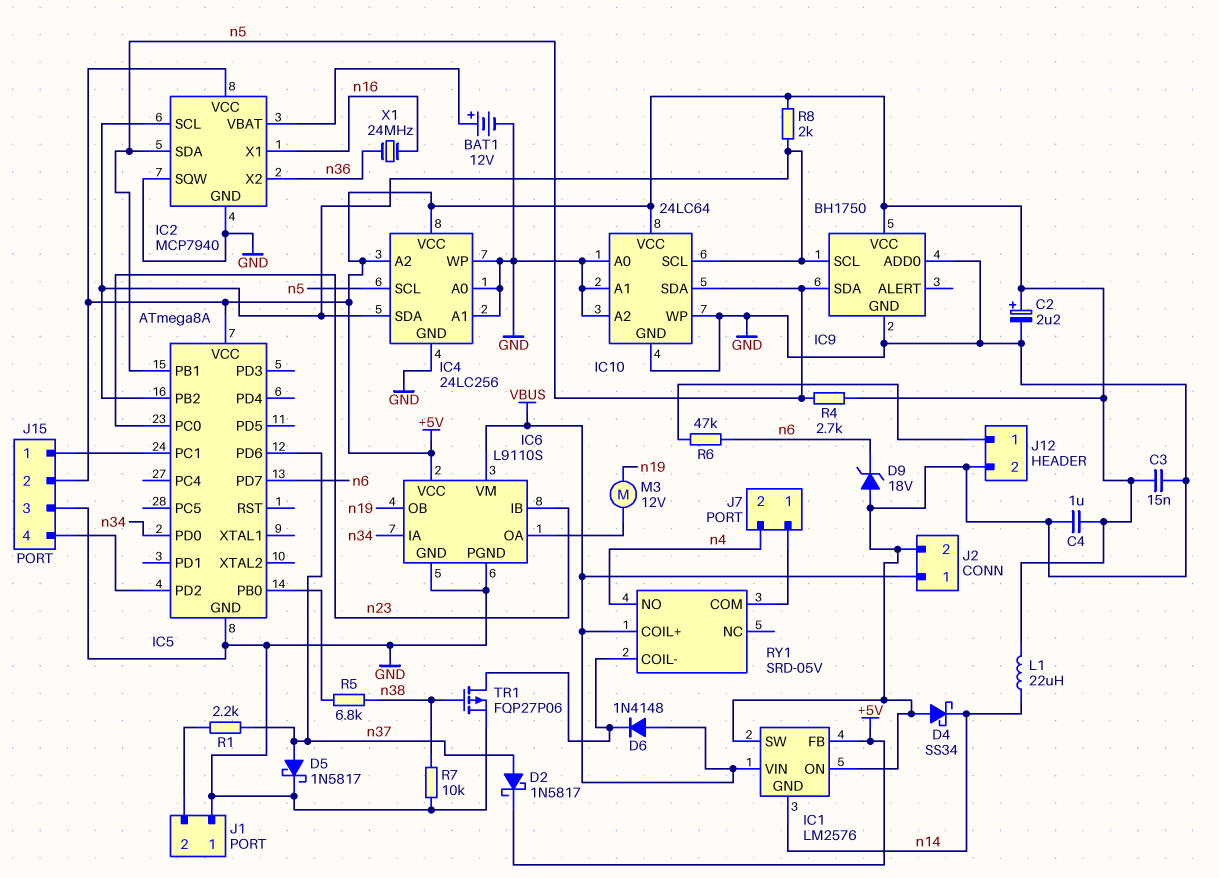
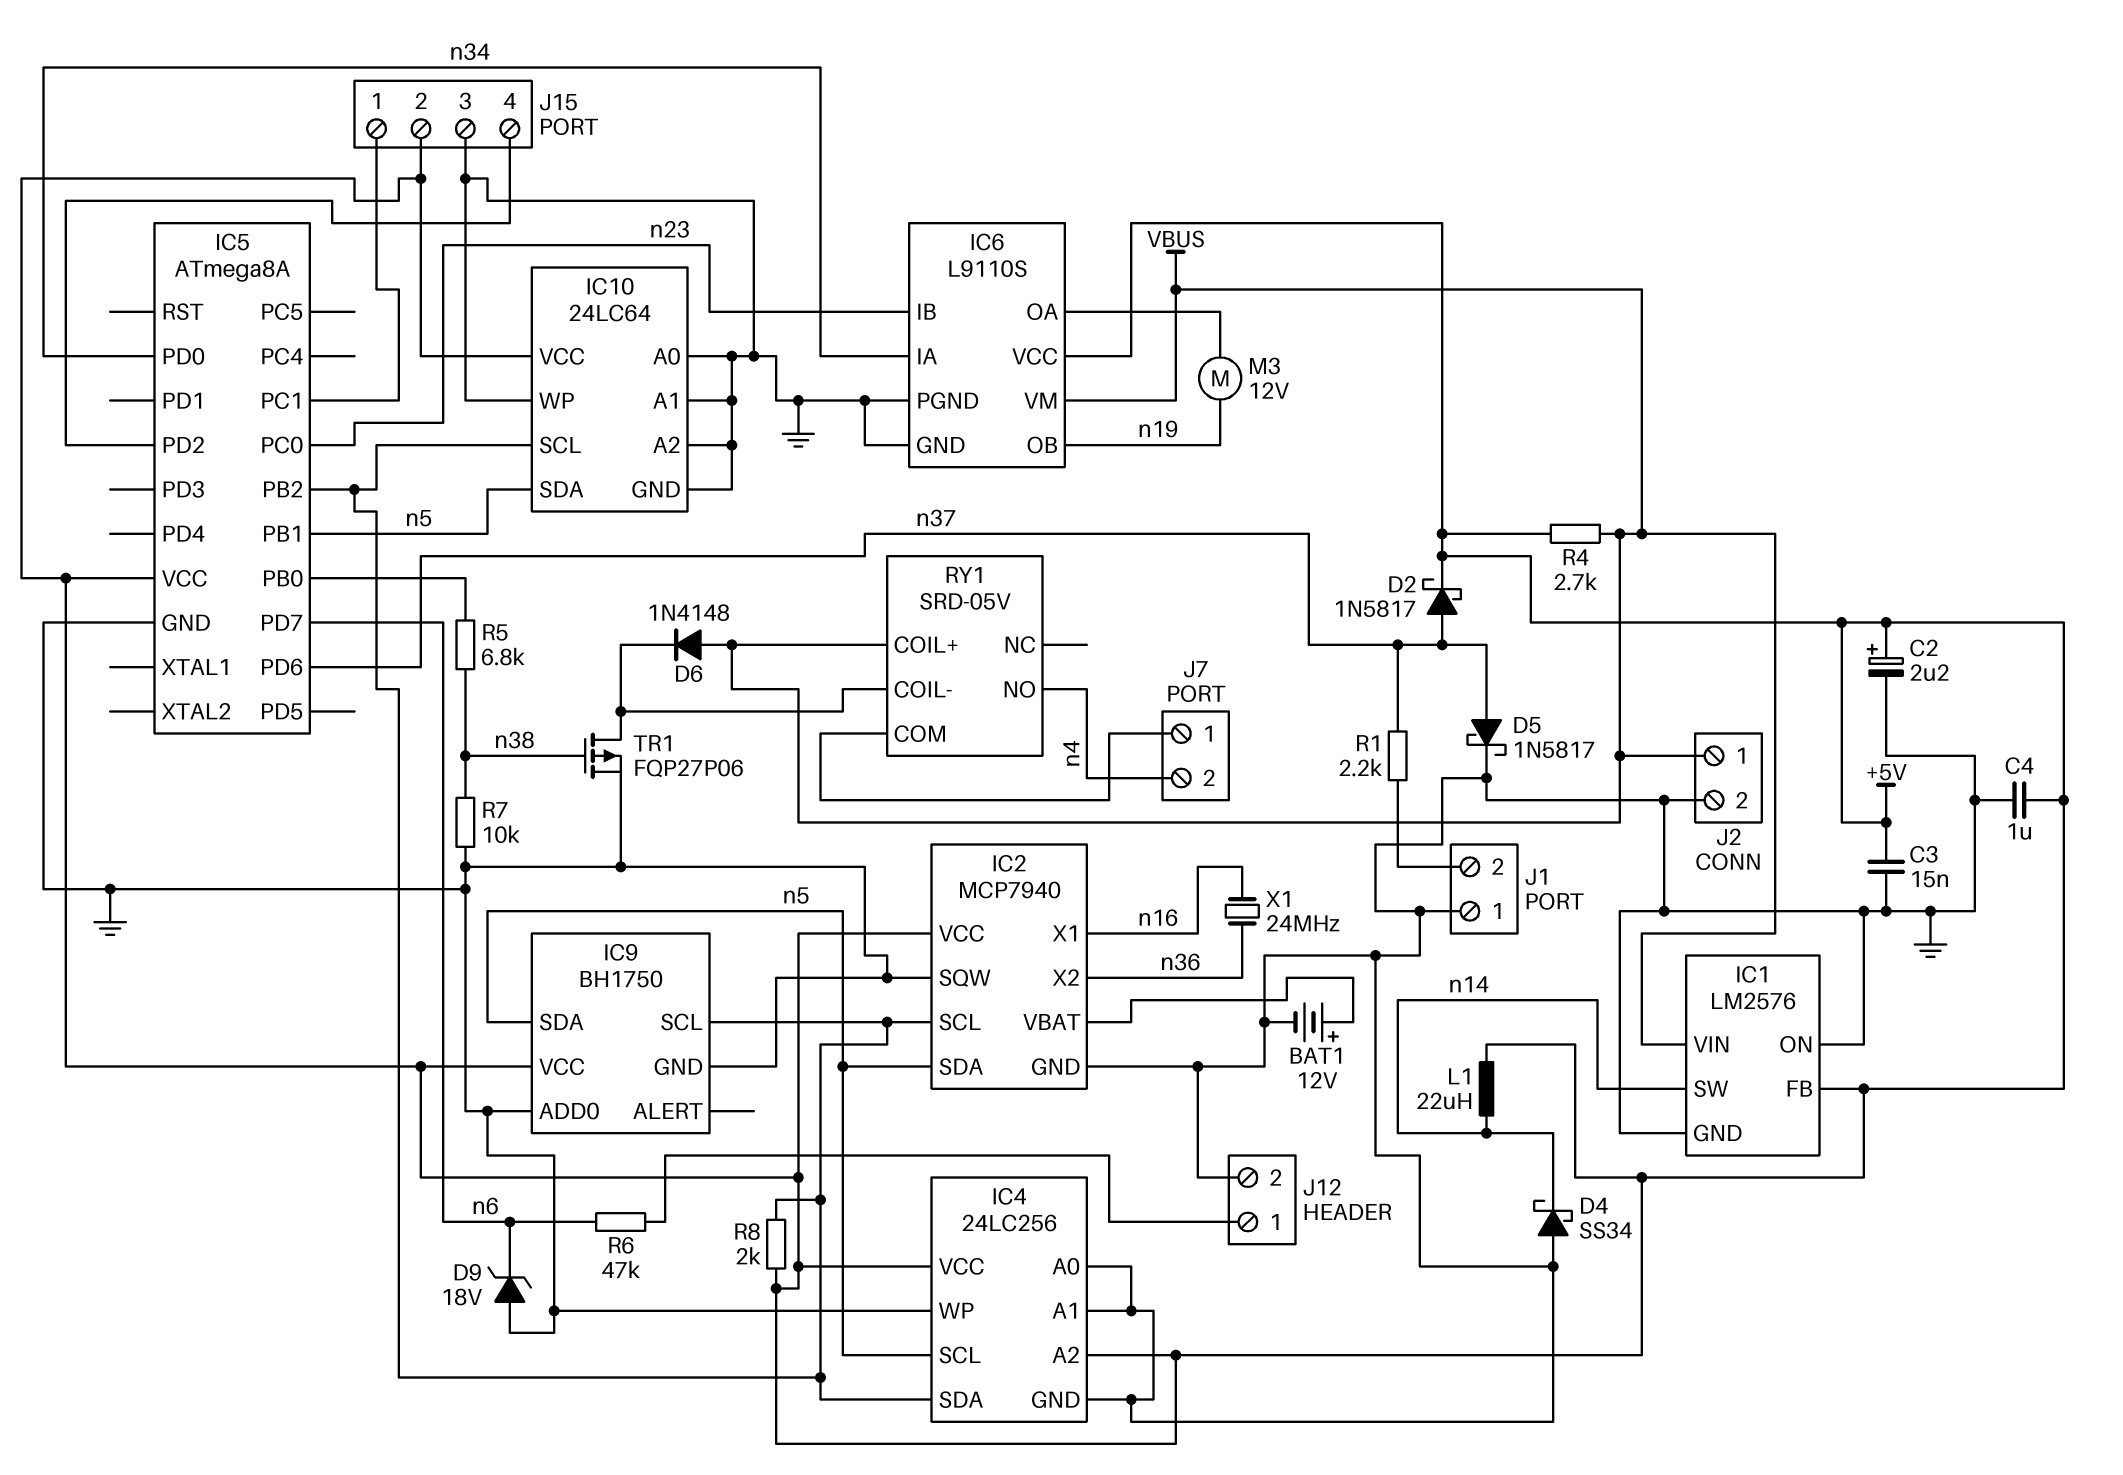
IC1 pin GND: n14 -> GND
IC1 pin SW: GND -> n14
R4: 2.7k (+5V, n5) -> 2.7k (+5V, VBUS)

